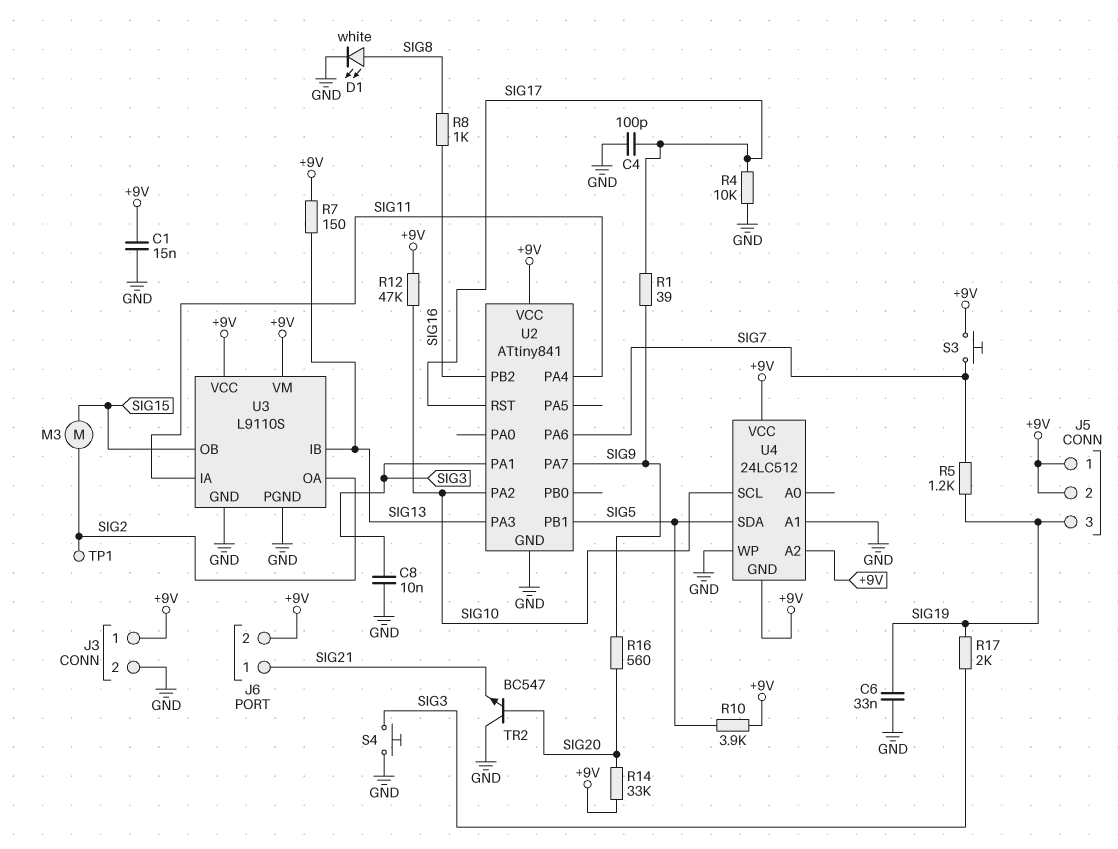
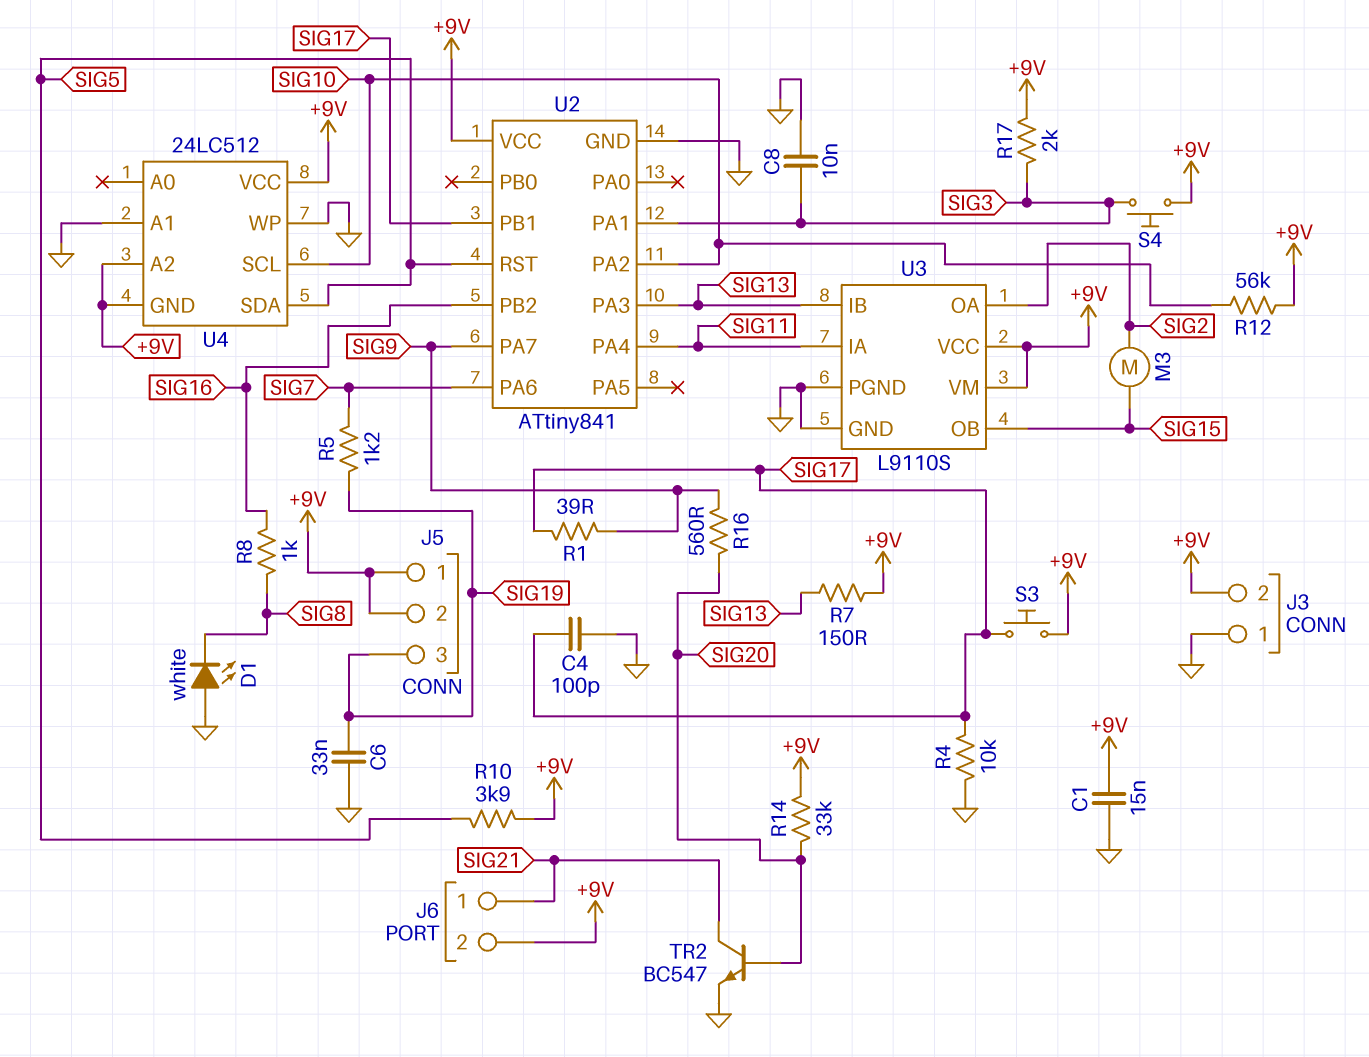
D1: LED white (A SIG8, K GND) -> LED white (A GND, K SIG8)
J3 pin 1: +9V -> GND
J3 pin 2: GND -> +9V
R12: 47k (+9V, SIG10) -> 56k (+9V, SIG10)
R17: 2k (SIG3, SIG19) -> 2k (+9V, SIG3)
S3: button (+9V, SIG7) -> button (+9V, SIG17)
S4: button (GND, SIG3) -> button (+9V, SIG3)
TP1: test point (SIG2) -> none
TR2: NPN BC547 (B SIG20, C GND, E SIG21) -> NPN BC547 (B SIG20, C SIG21, E GND)
U2 pin PB1: SIG5 -> SIG17
U2 pin RST: SIG17 -> SIG5

